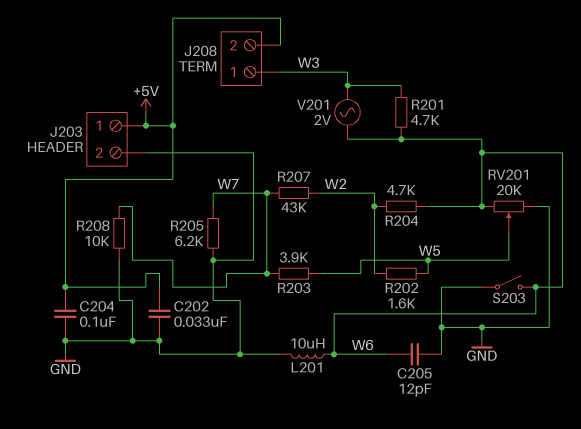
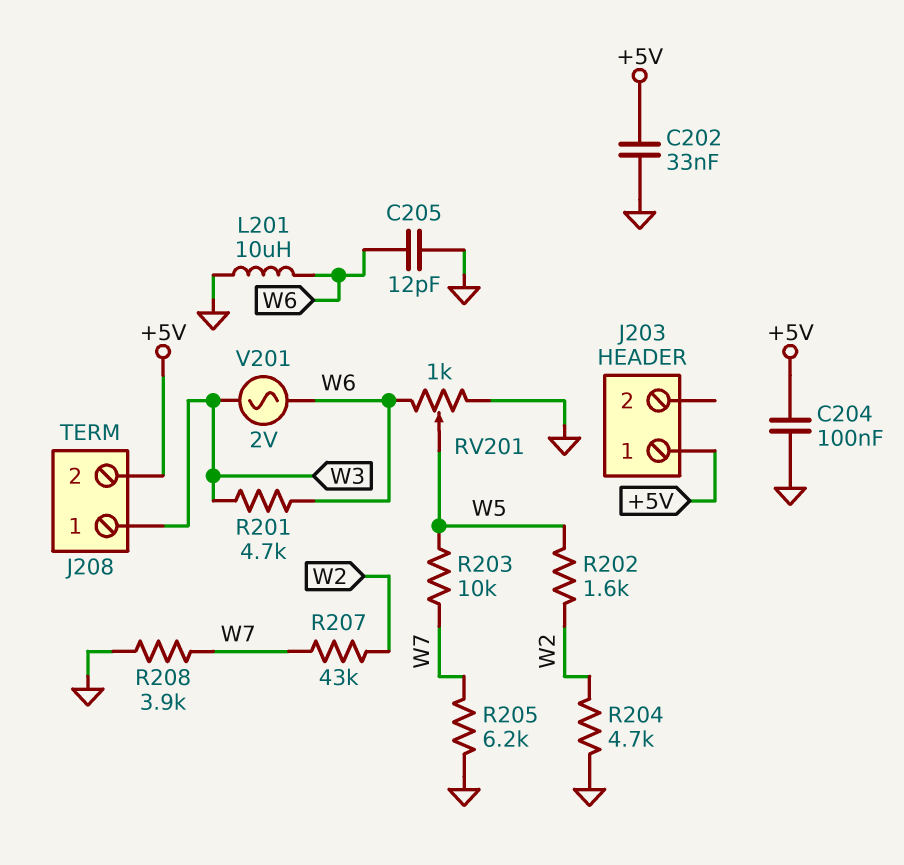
J203 pin 2: GND -> none
R203: 3.9k (W5, W7) -> 10k (W5, W7)
R204: 4.7k (W2, W6) -> 4.7k (GND, W2)
R208: 10k (GND, W7) -> 3.9k (GND, W7)
RV201: 20k (GND, W6, wiper W5) -> 1k (GND, W6, wiper W5)
S203: switch (GND, W6) -> none

